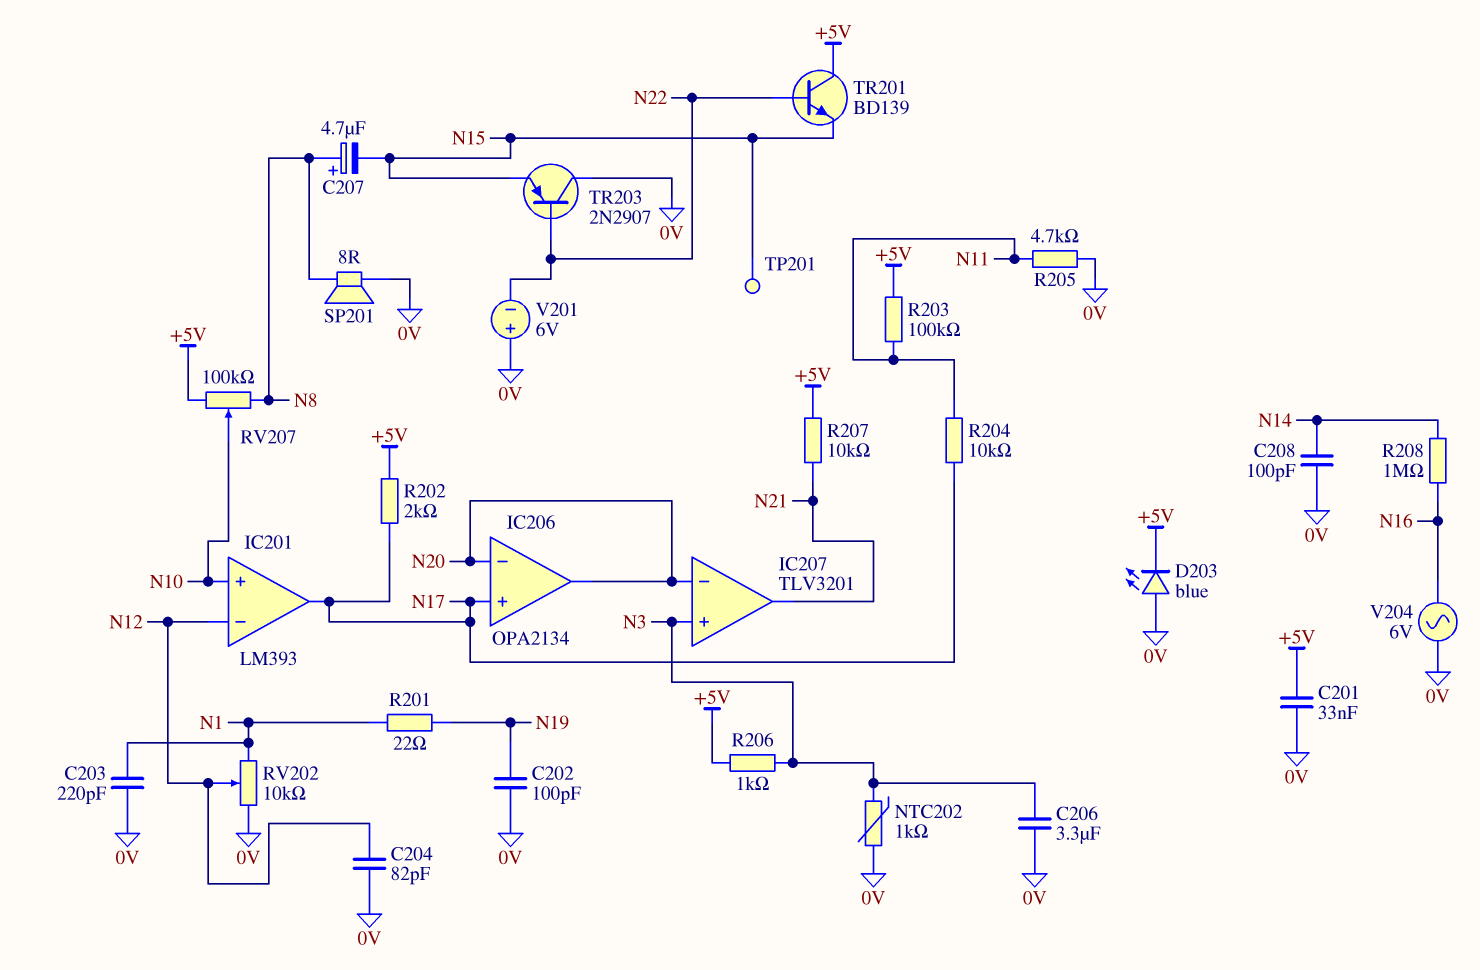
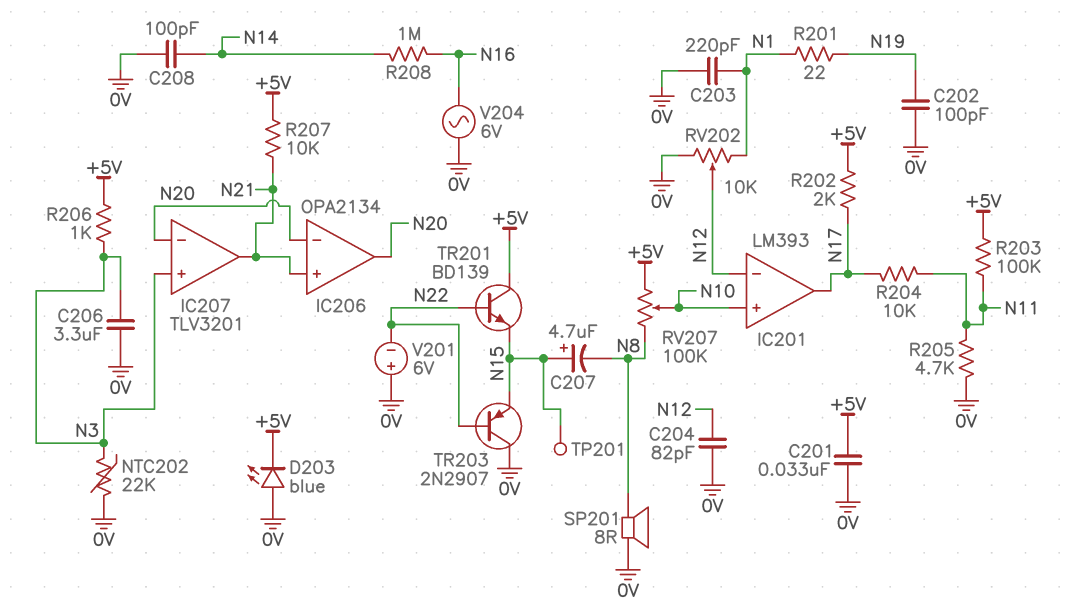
C207: 4.7uF (plus N8, minus N15) -> 4.7uF (plus N15, minus N8)
IC206 pin in+: N17 -> N21
NTC202: 1k (0V, N3) -> 22k (0V, N3)

